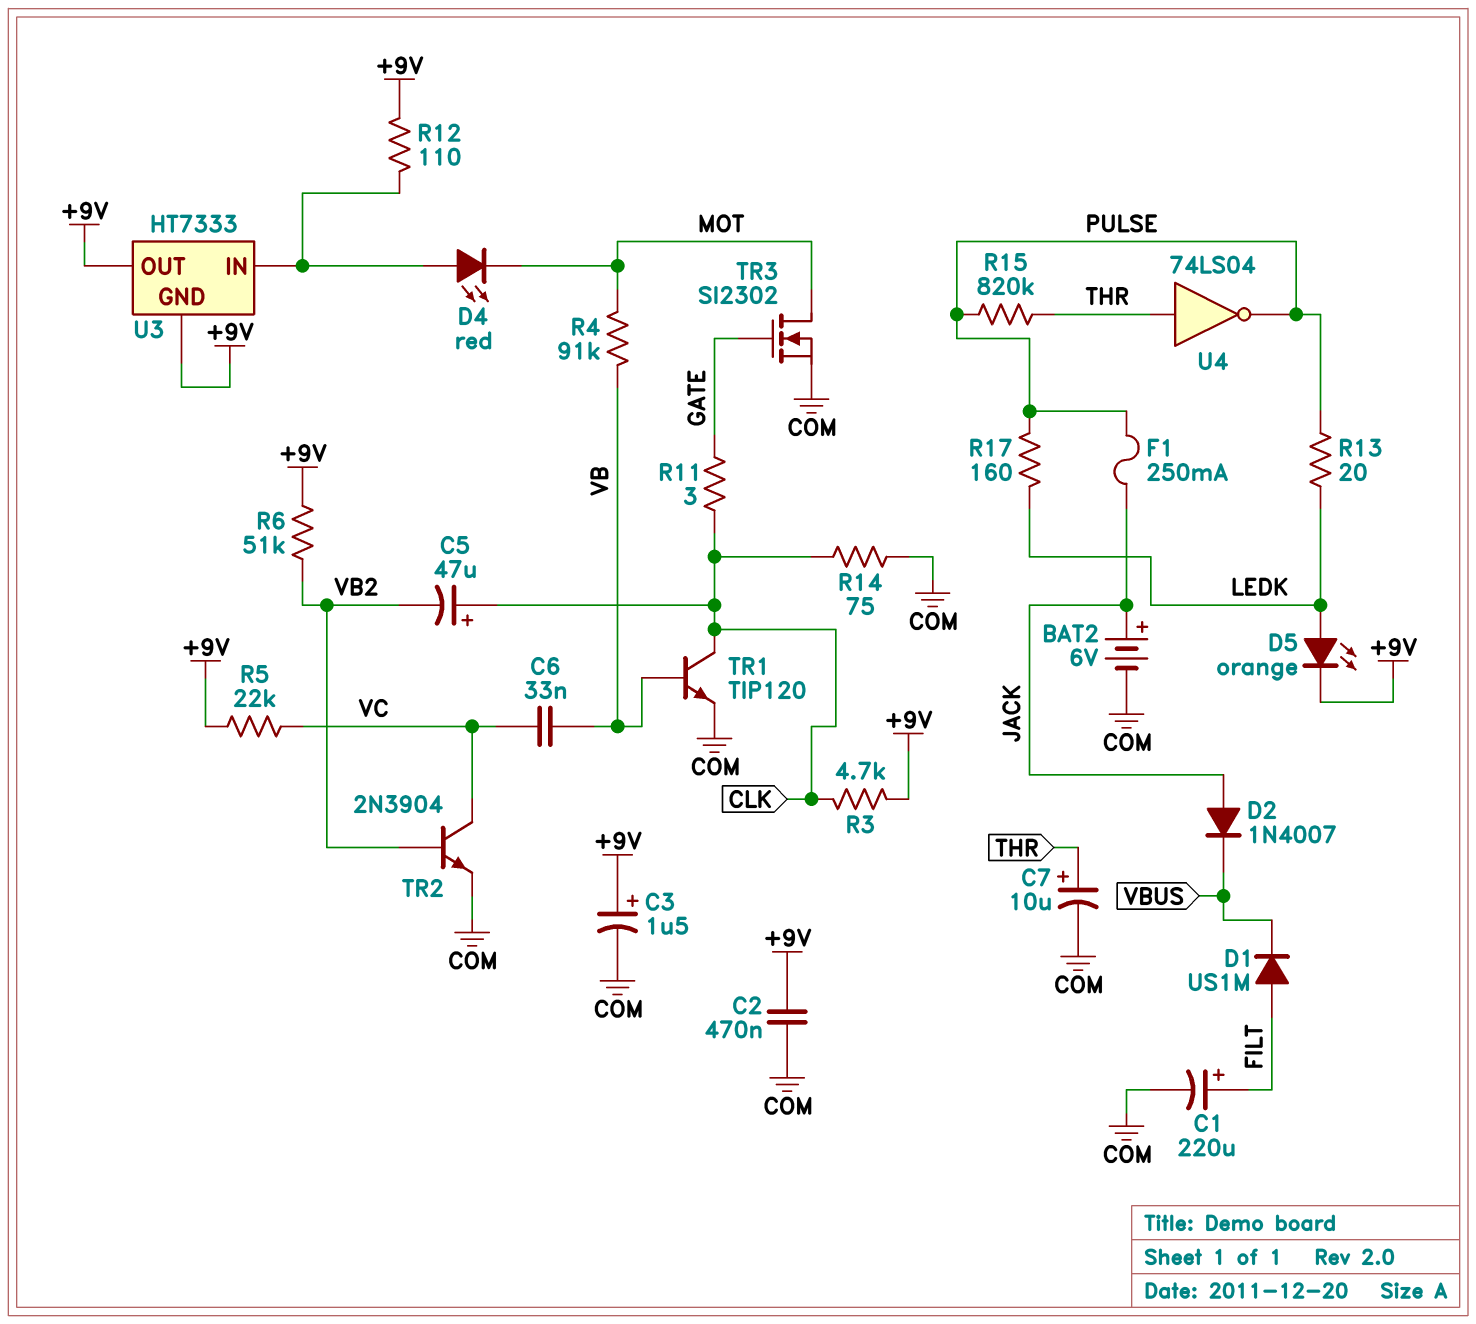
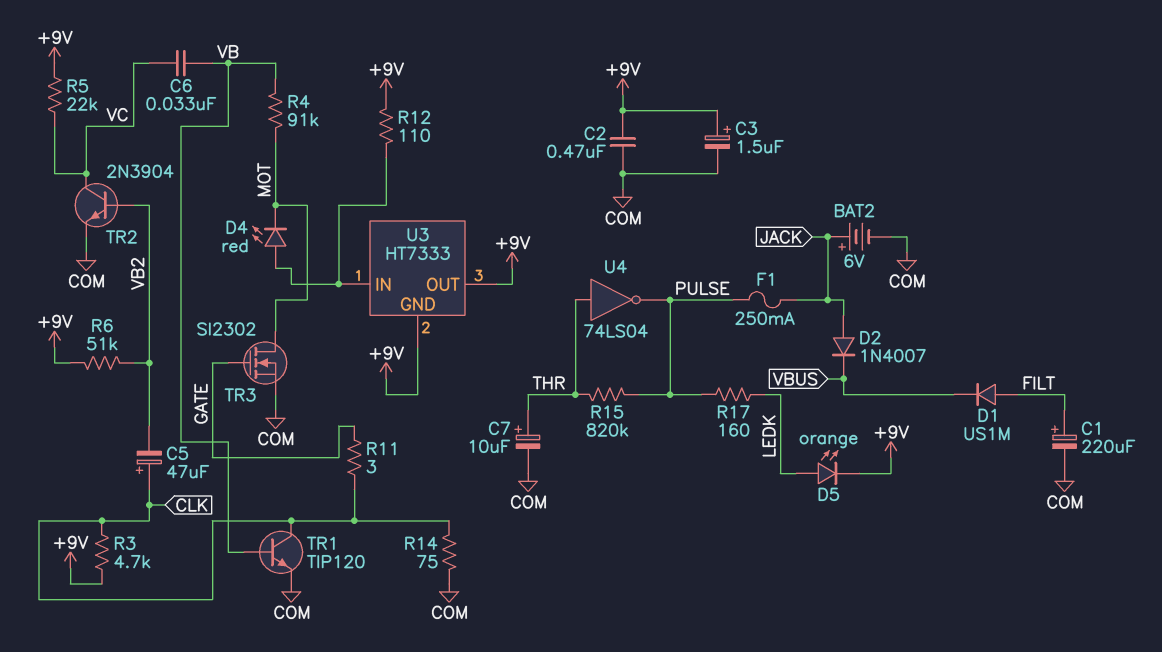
R13: 20 (LEDK, PULSE) -> none

